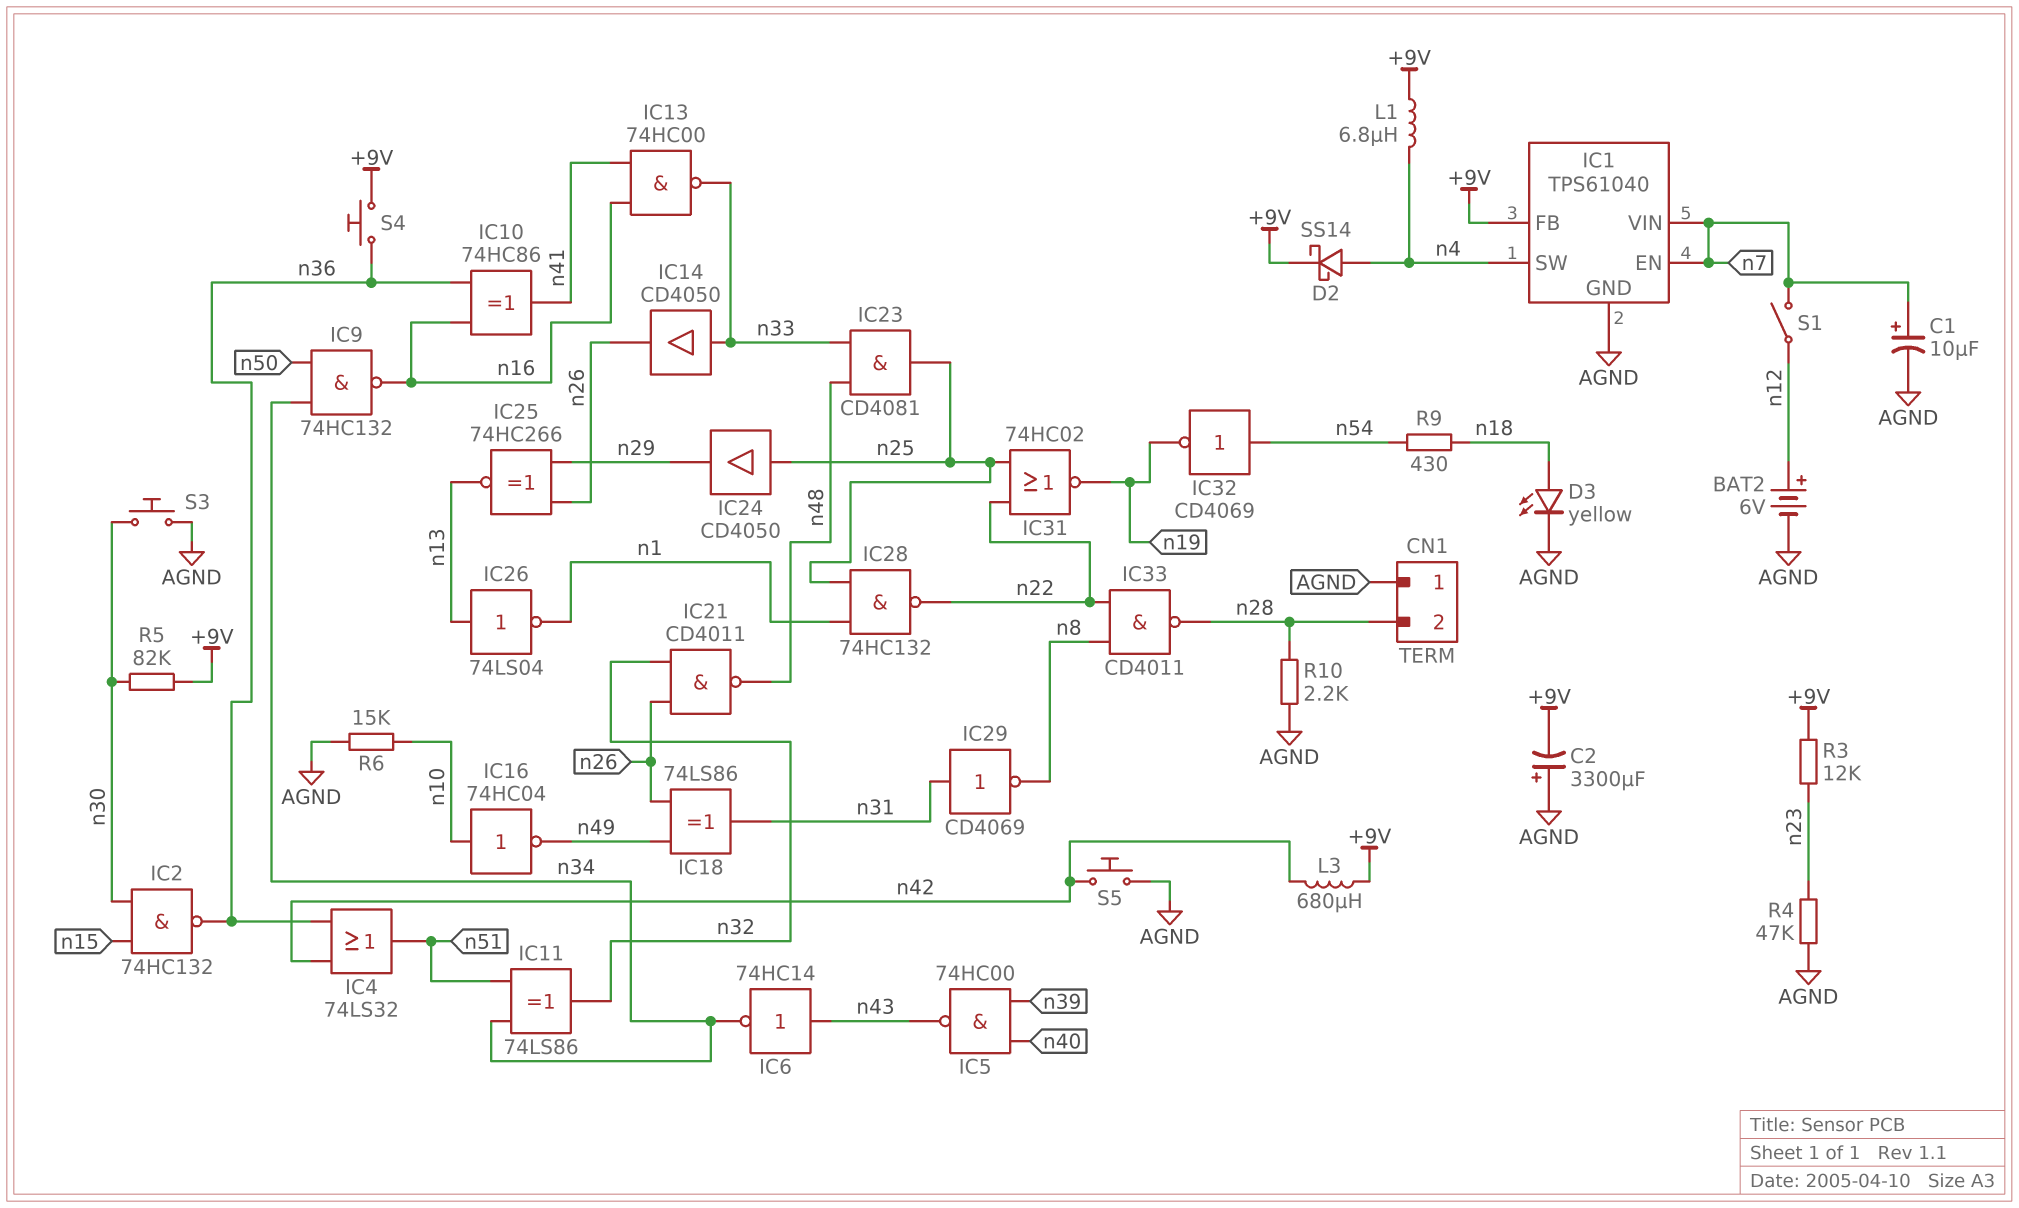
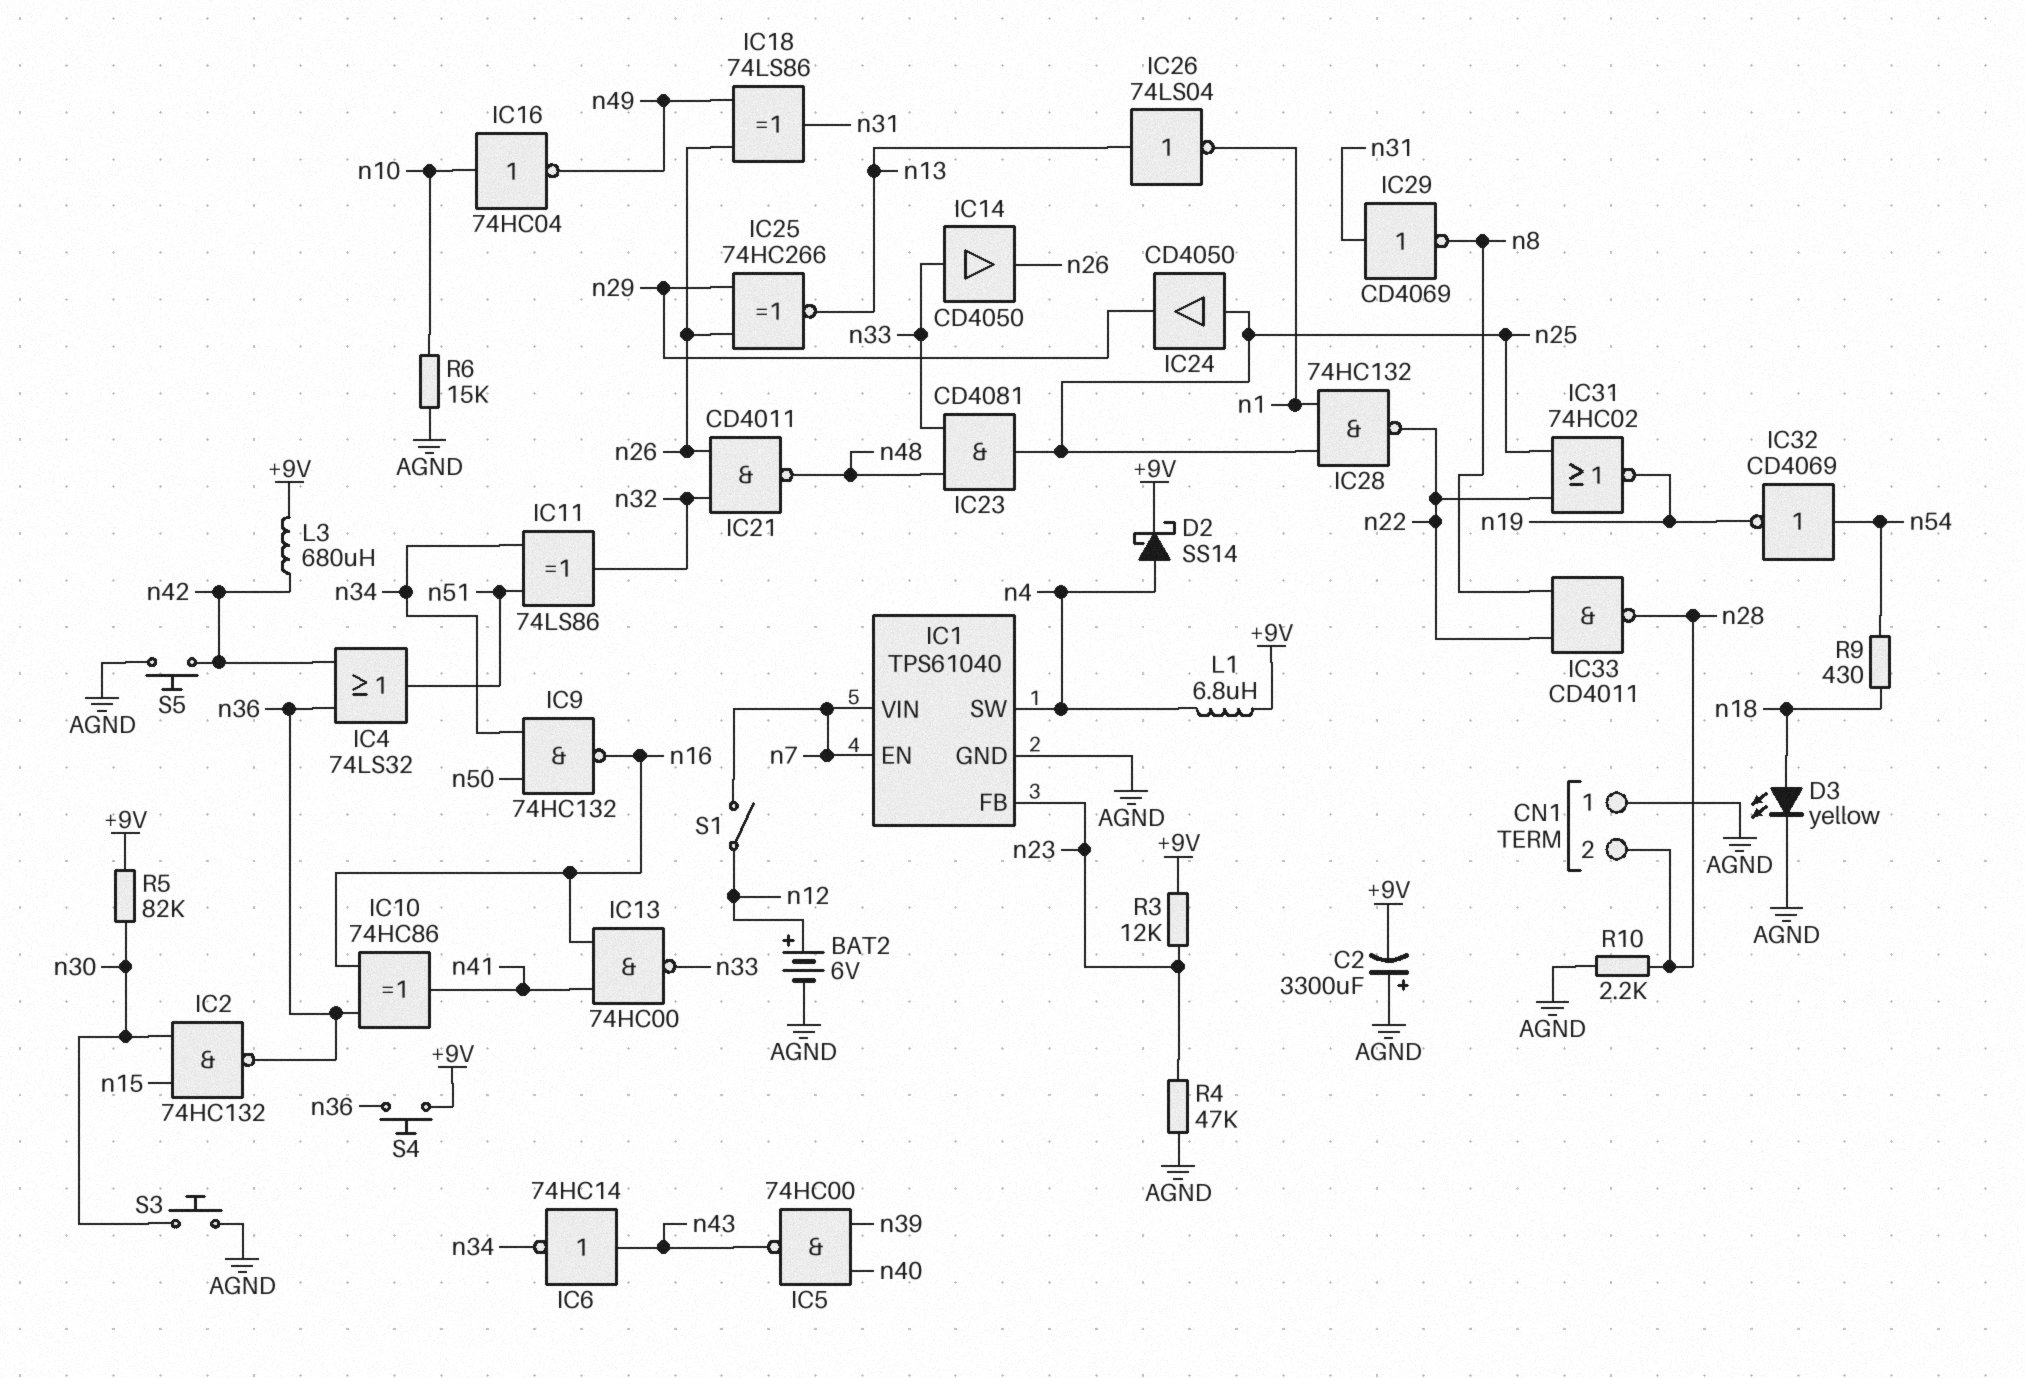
C1: 10uF (plus n7, minus AGND) -> none
IC1 pin FB: +9V -> n23

